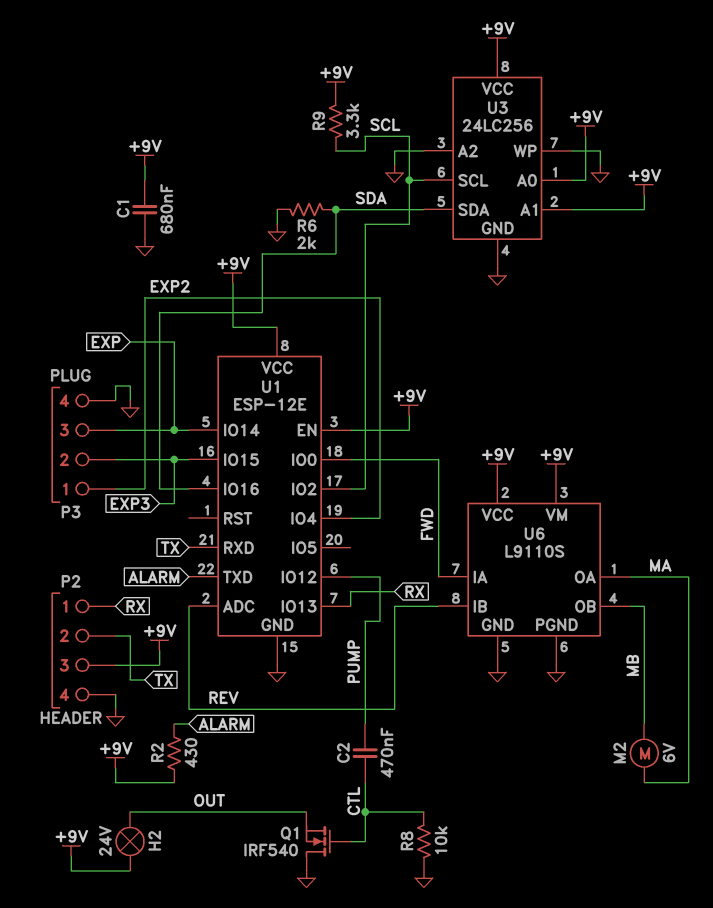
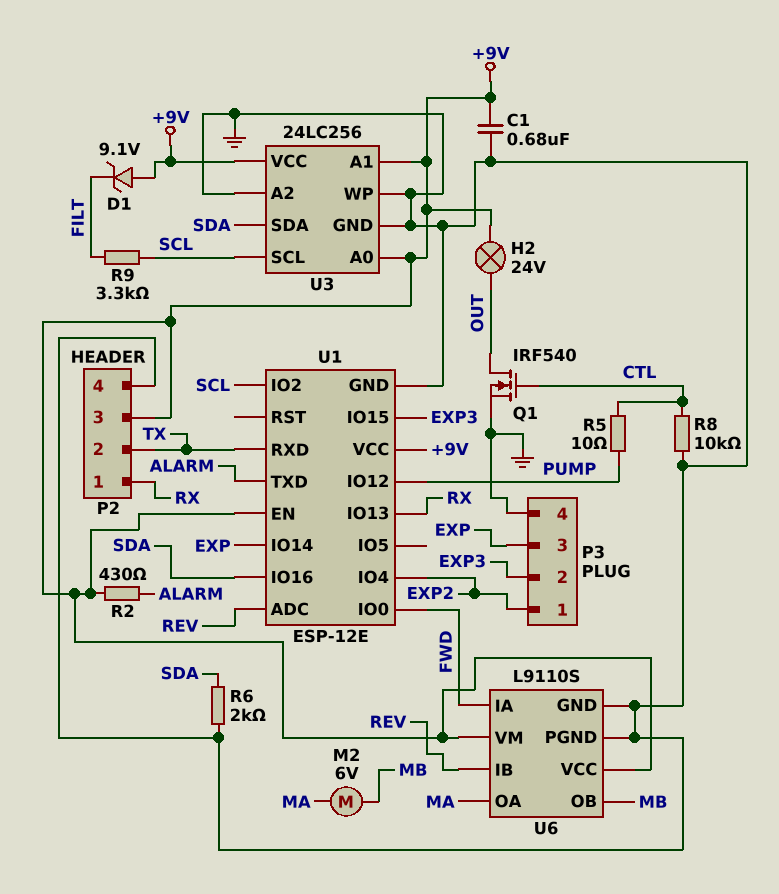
C2: 470nF (CTL, PUMP) -> none
D1: none -> zener 9.1V (A +9V, K FILT)
Q1: NMOS IRF540 (G CTL, D GND, S OUT) -> NMOS IRF540 (G CTL, D OUT, S GND)
R5: none -> 10 (CTL, PUMP)
R9: 3.3k (+9V, SCL) -> 3.3k (FILT, SCL)

